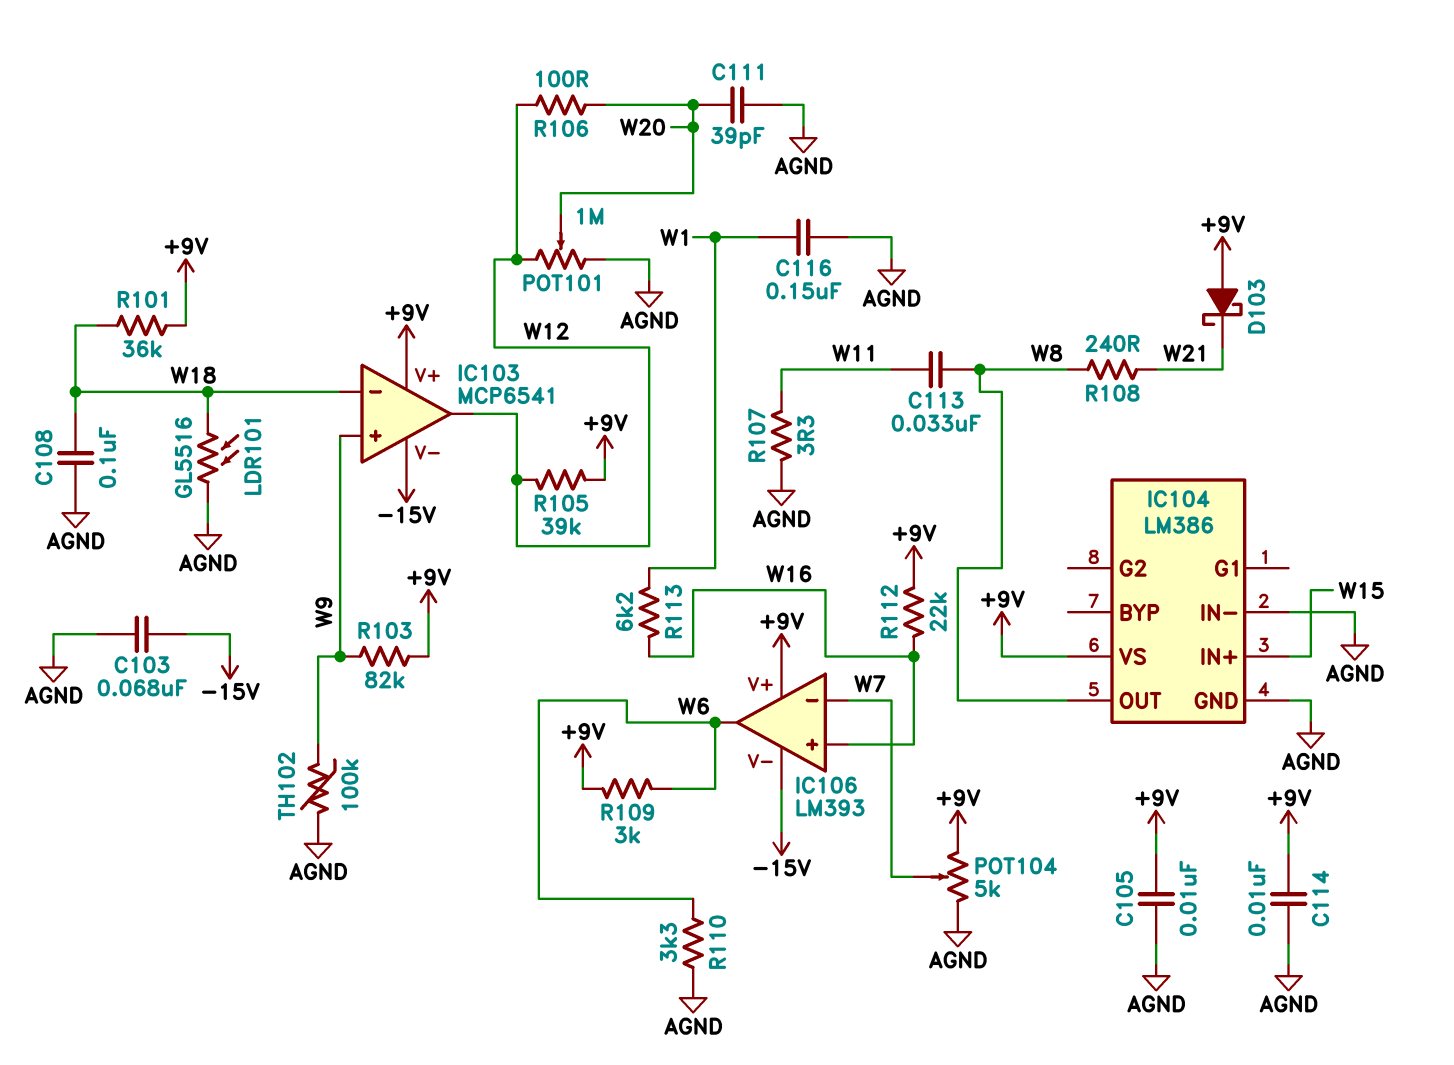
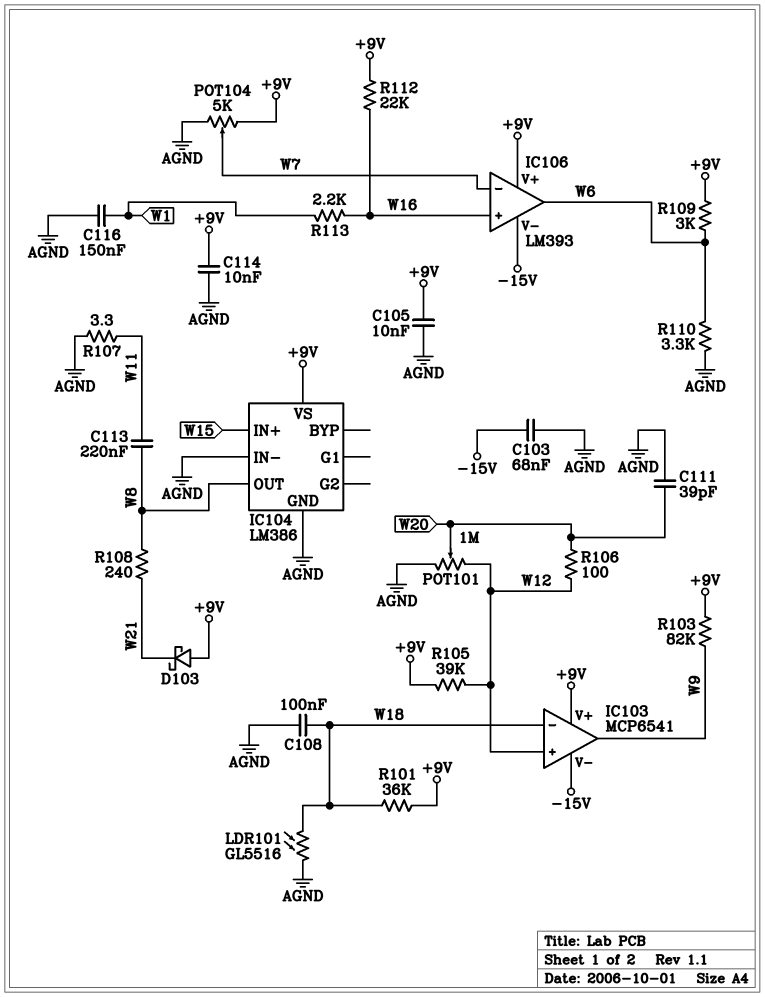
C113: 33nF (W8, W11) -> 220nF (W8, W11)
IC103 pin in+: W9 -> W12
IC103 pin out: W12 -> W9
R113: 6.2k (W1, W16) -> 2.2k (W1, W16)
TH102: 100k (AGND, W9) -> none

